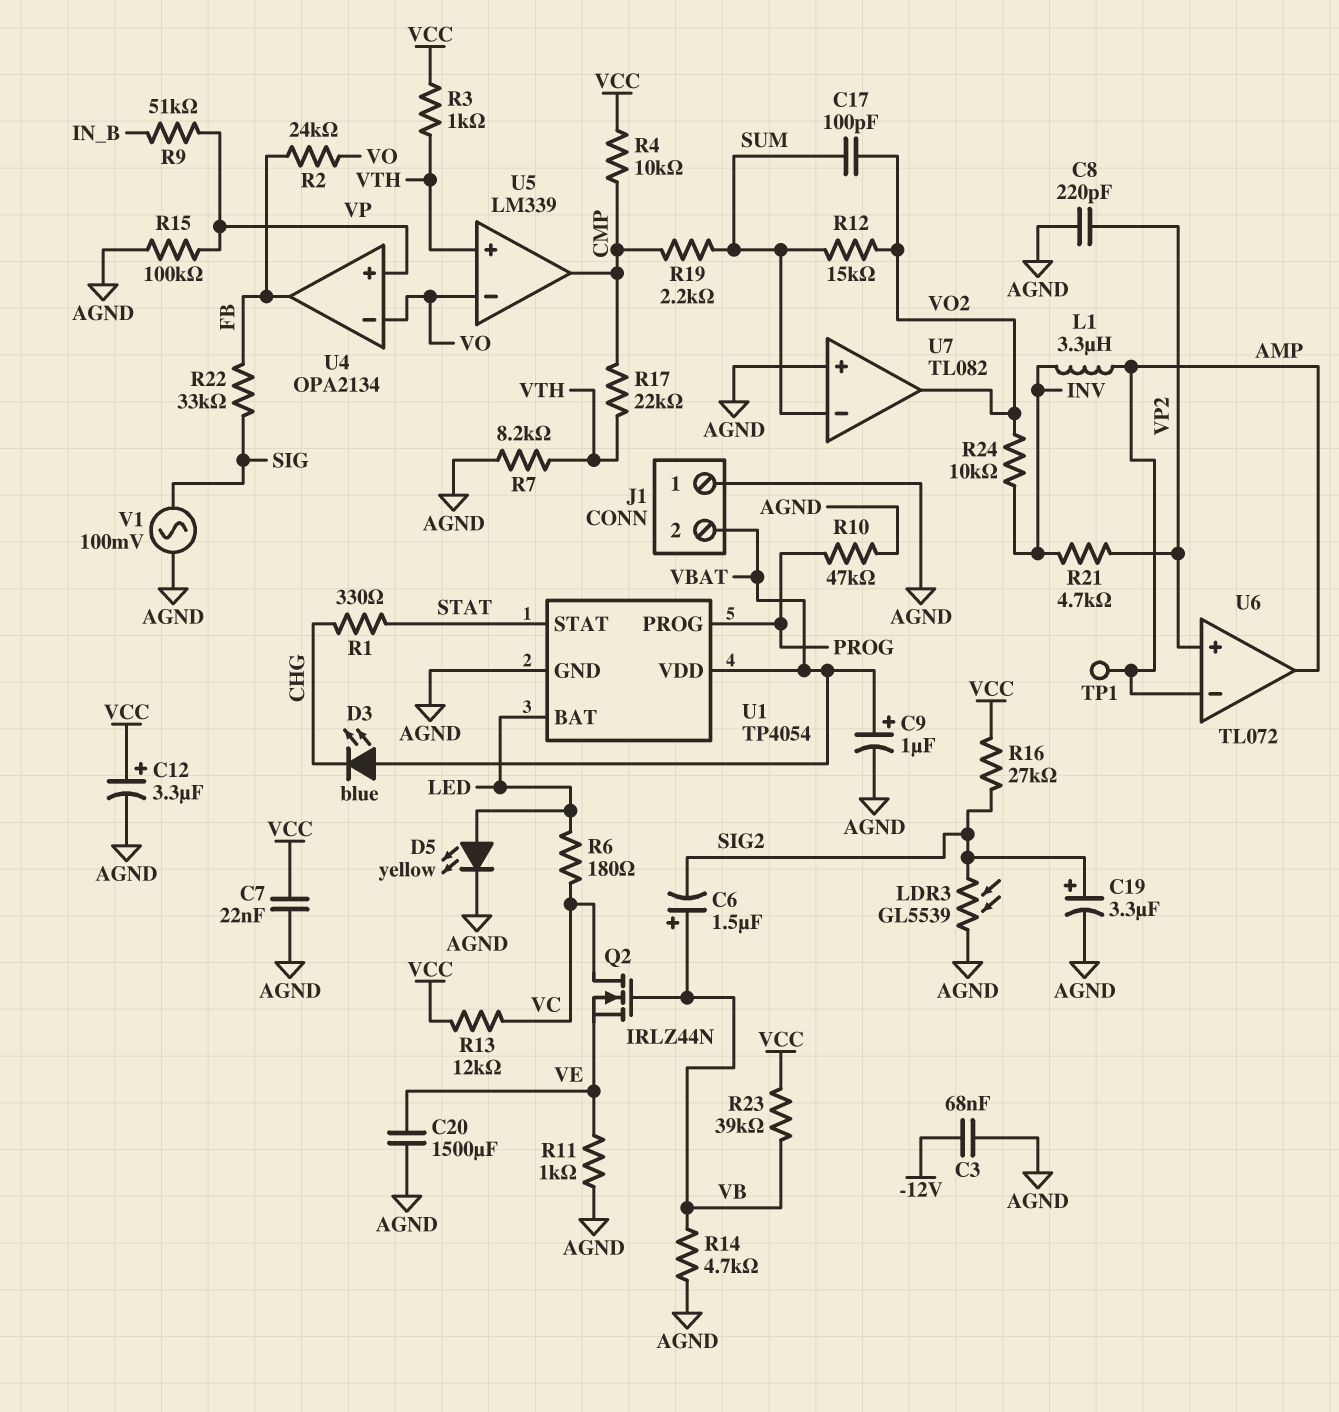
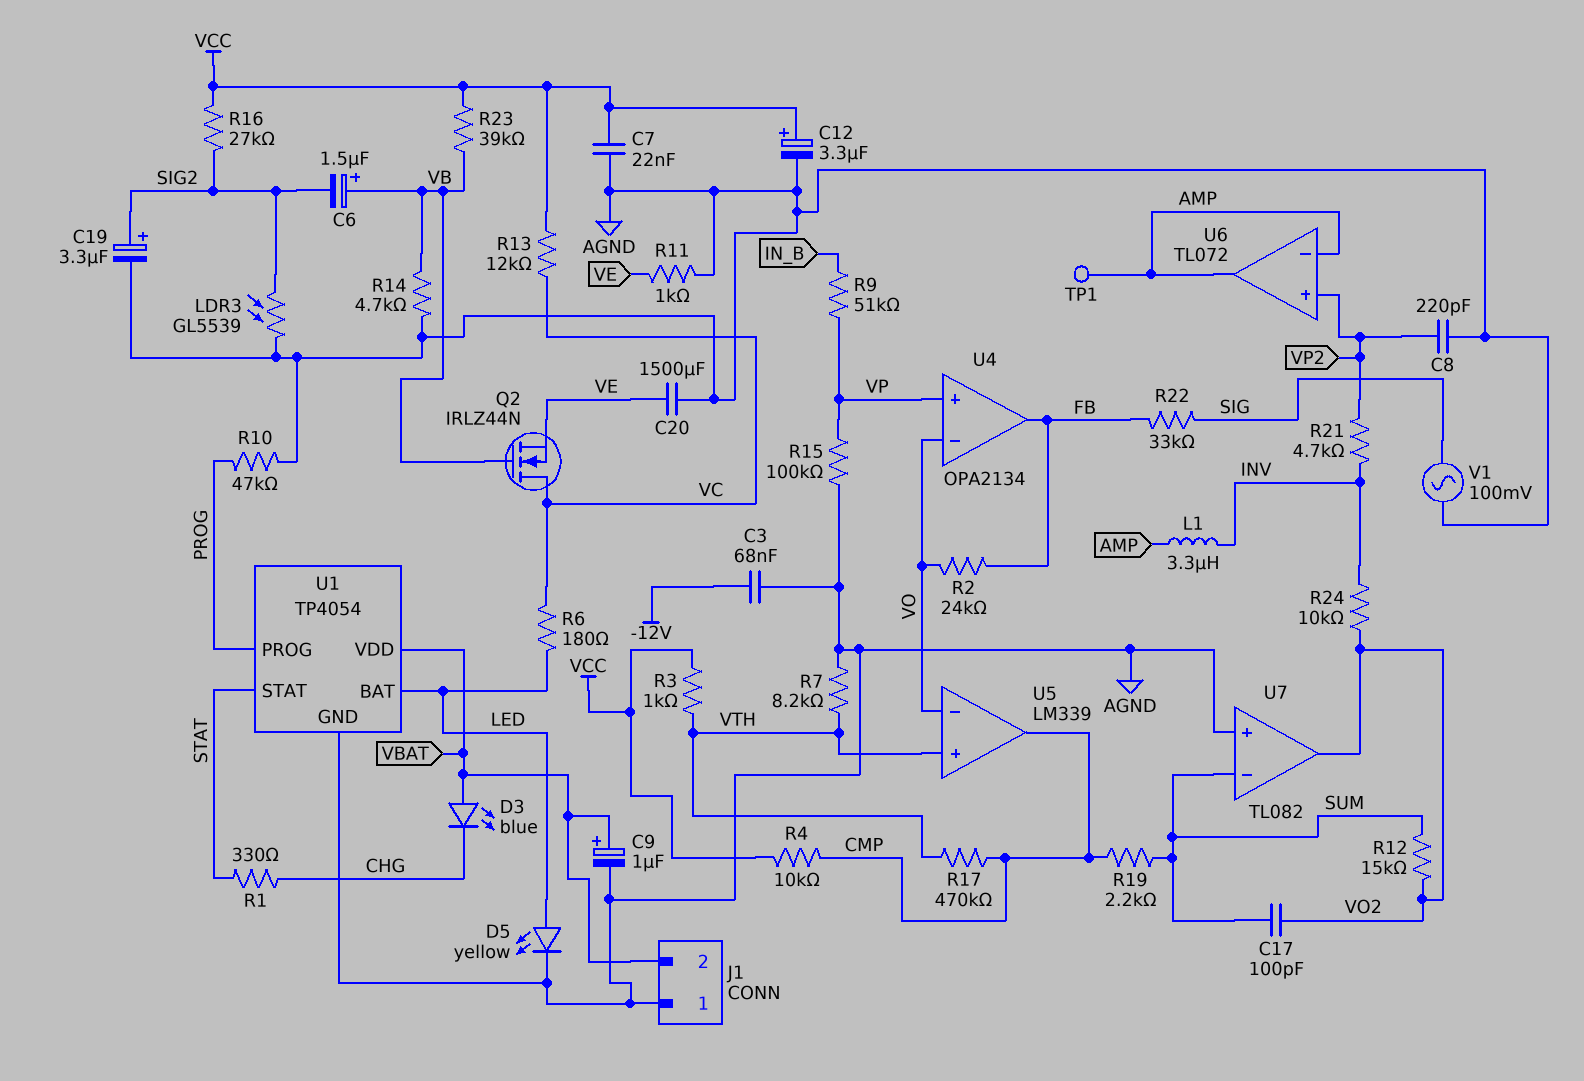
R17: 22k (CMP, VTH) -> 470k (CMP, VTH)

